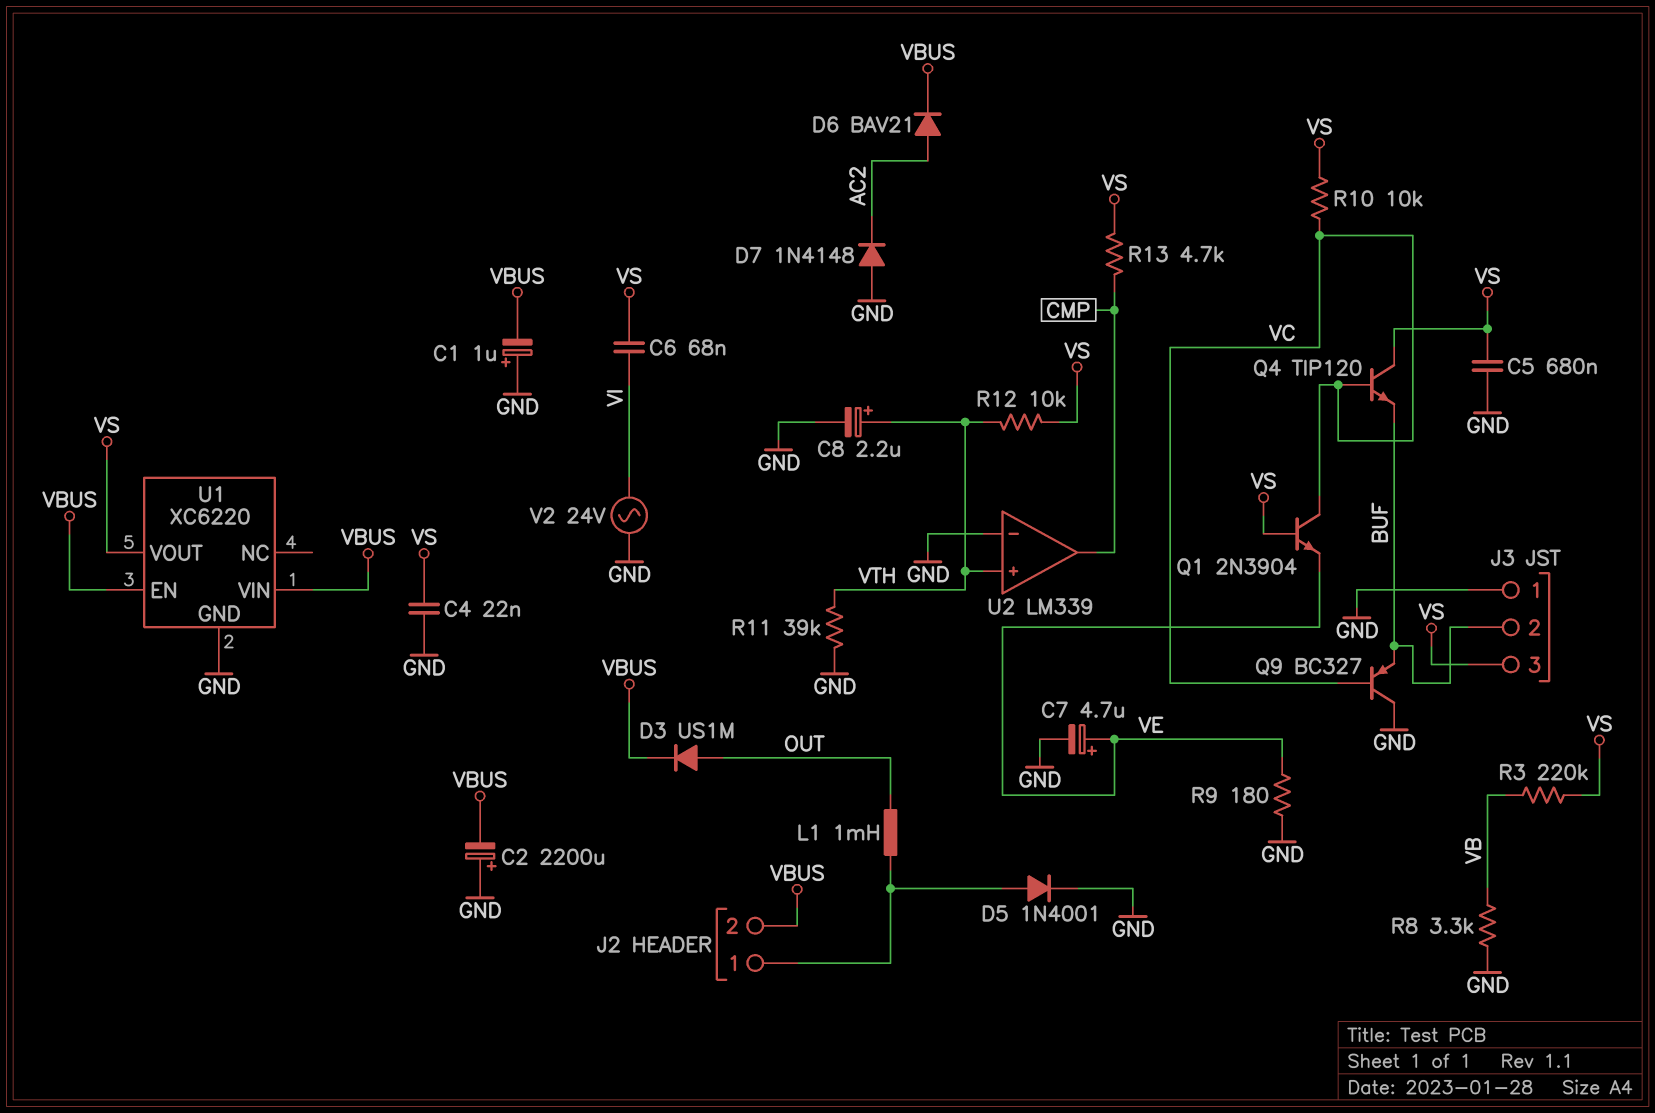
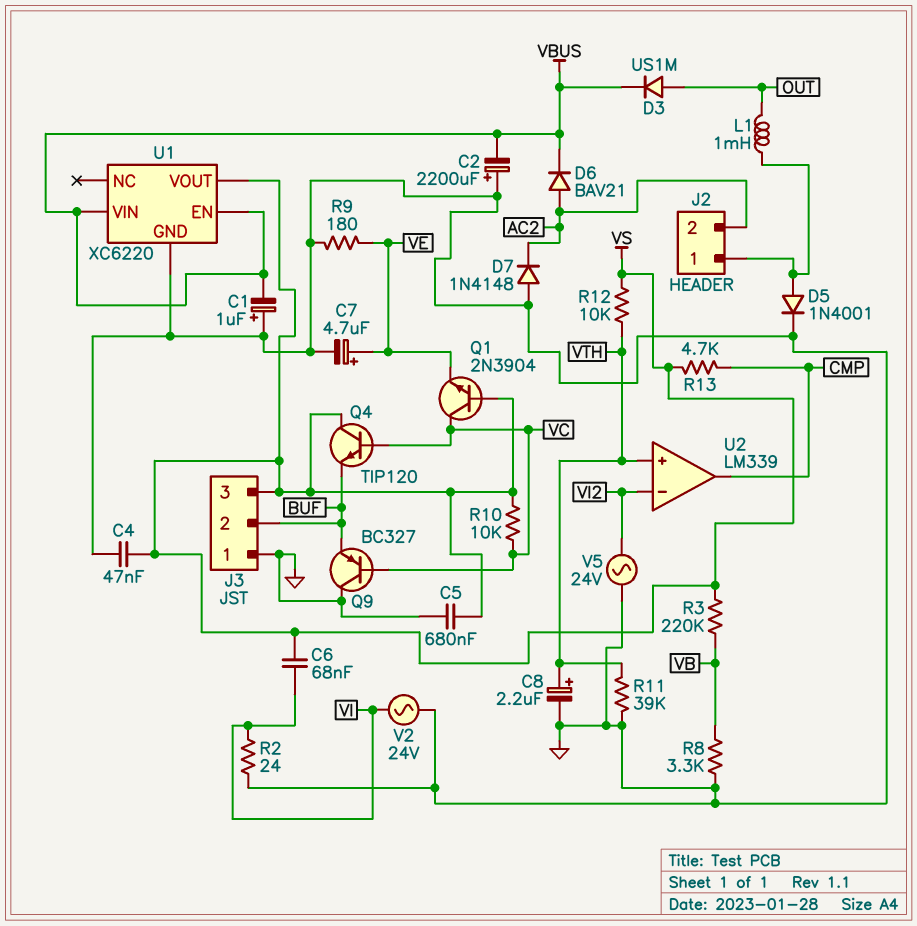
C4: 22nF (GND, VS) -> 47nF (GND, VS)
J2 pin 2: VBUS -> AC2
R2: none -> 24 (GND, VI)
U2 pin in-: GND -> VI2
V5: none -> AC 24V (GND, VI2)

